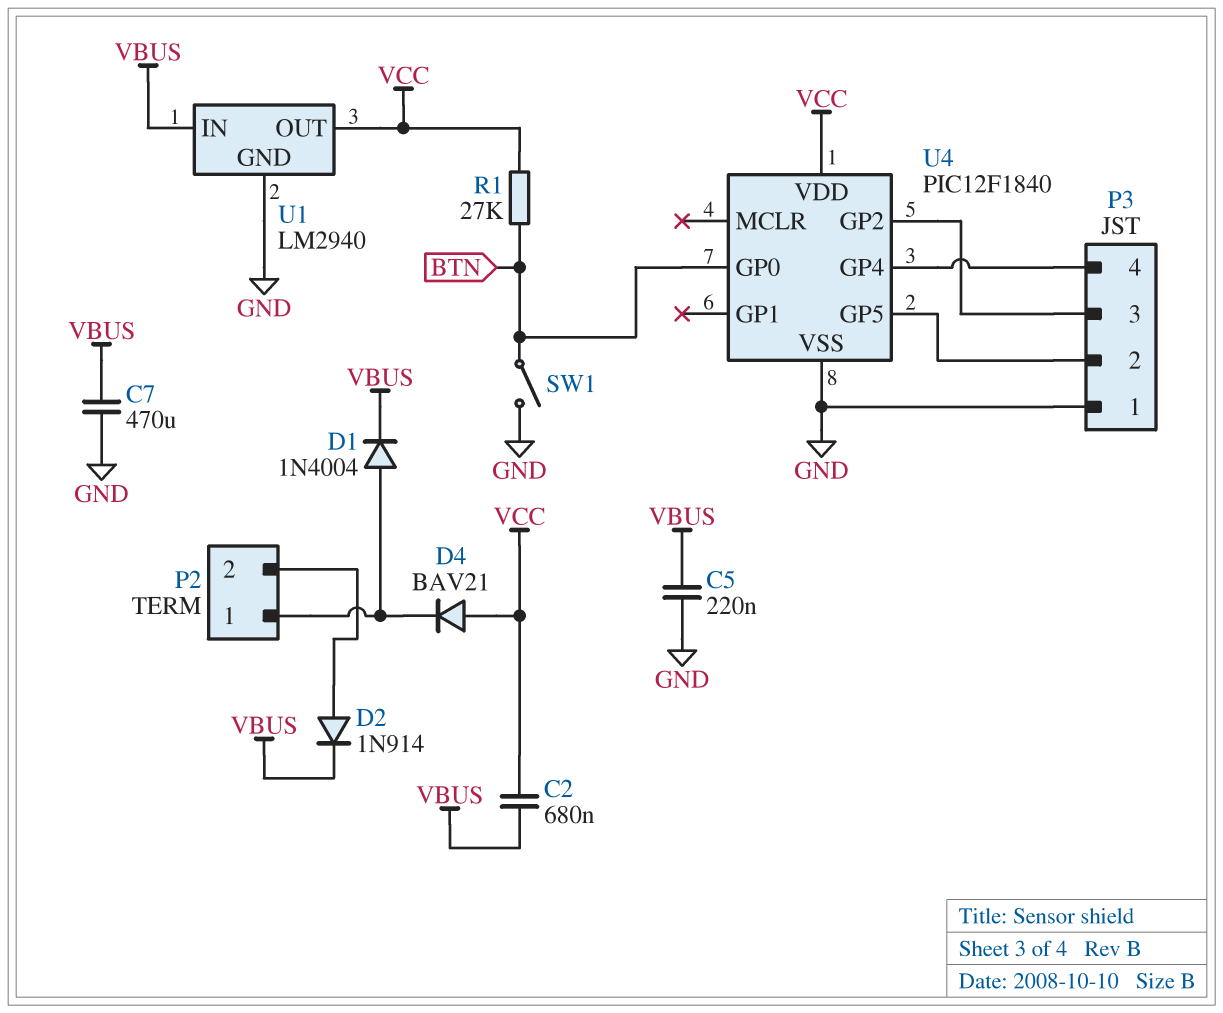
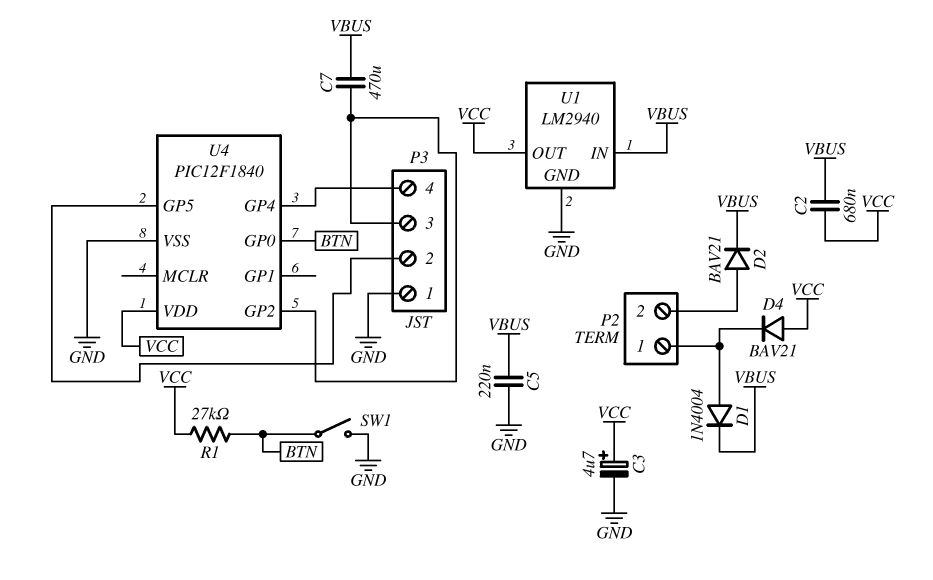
C3: none -> 4.7uF (plus VCC, minus GND)
C7: 470uF (GND, VBUS) -> 470uF (P3/3, VBUS)
D2: diode 1N914 (A P2/2, K VBUS) -> diode BAV21 (A P2/2, K VBUS)

